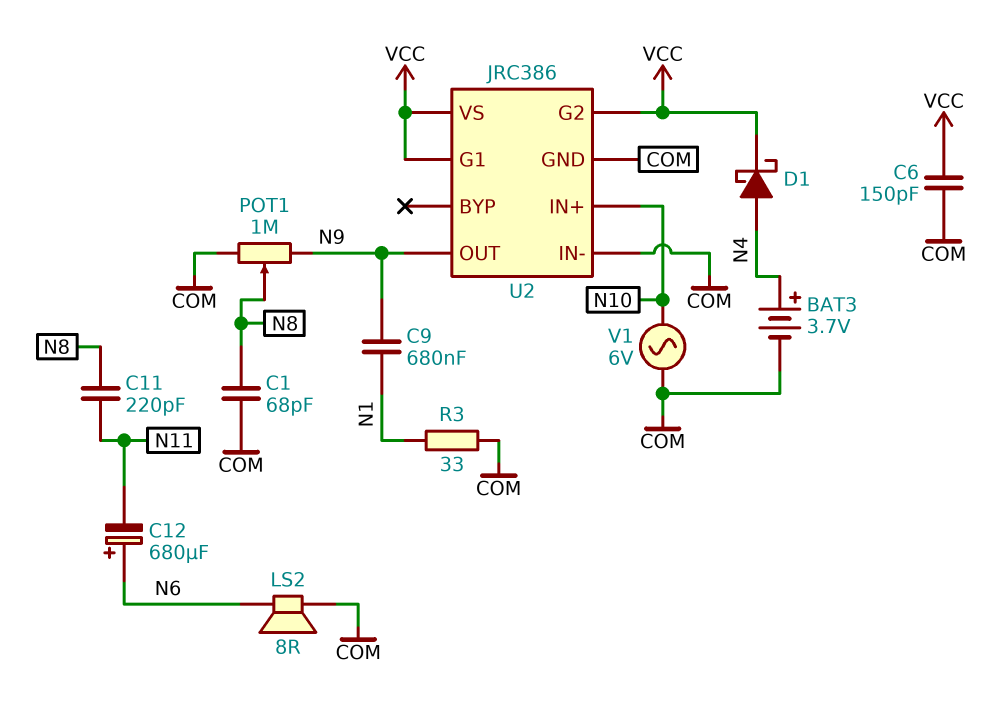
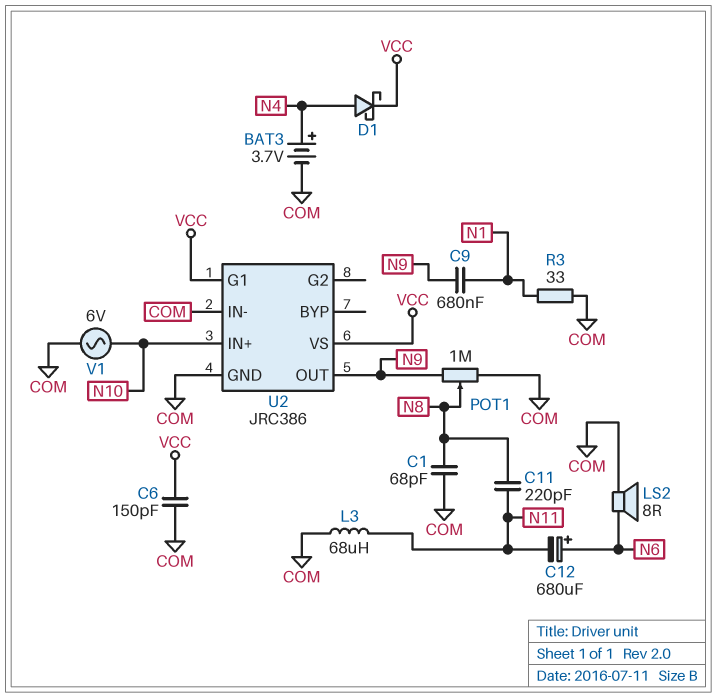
L3: none -> 68uH (COM, N11)
U2 pin G2: VCC -> none

